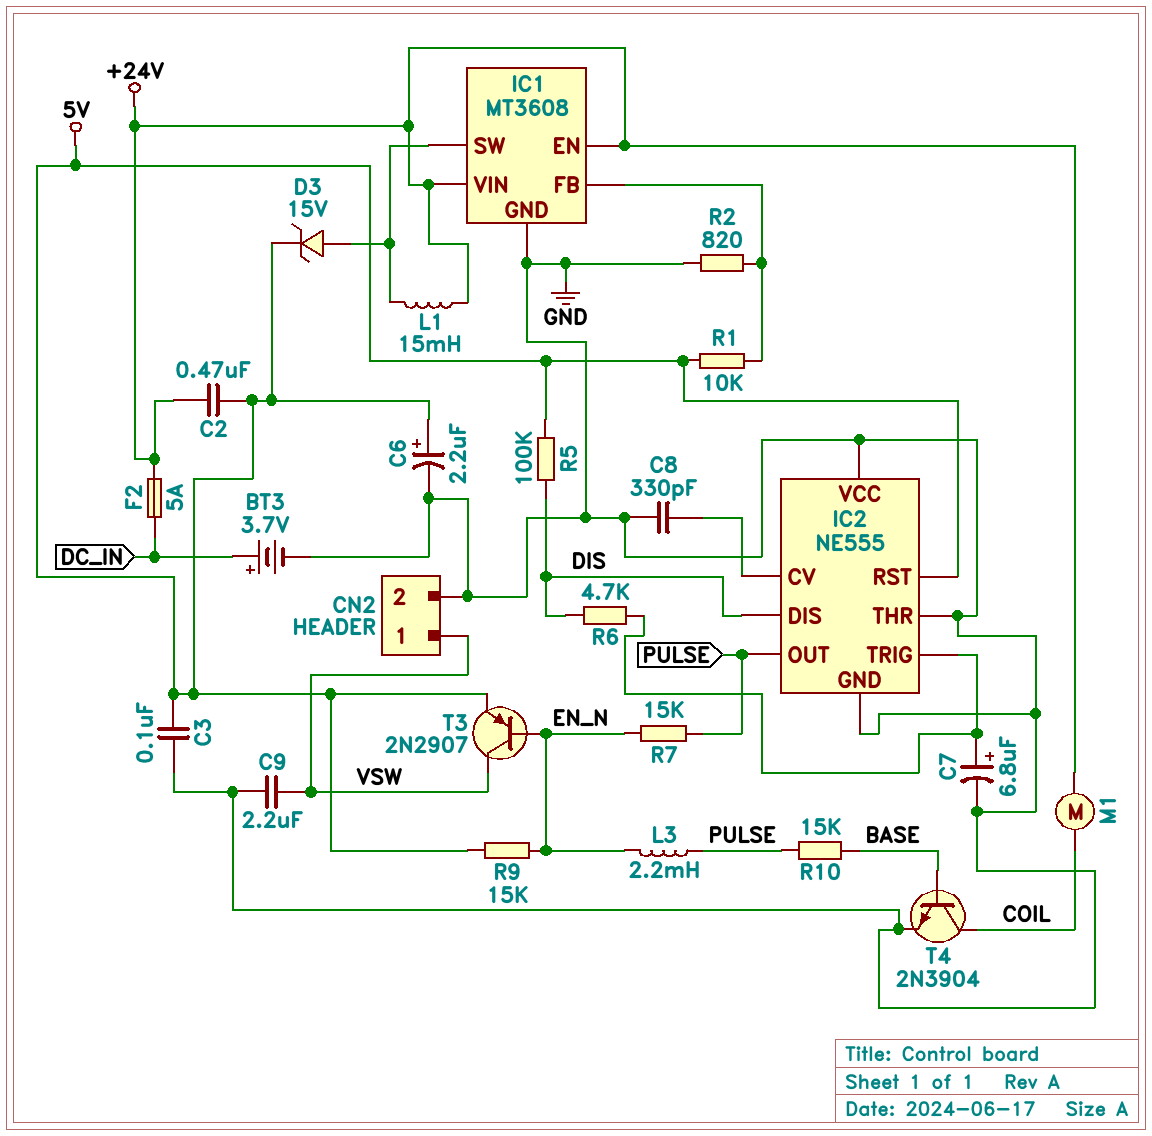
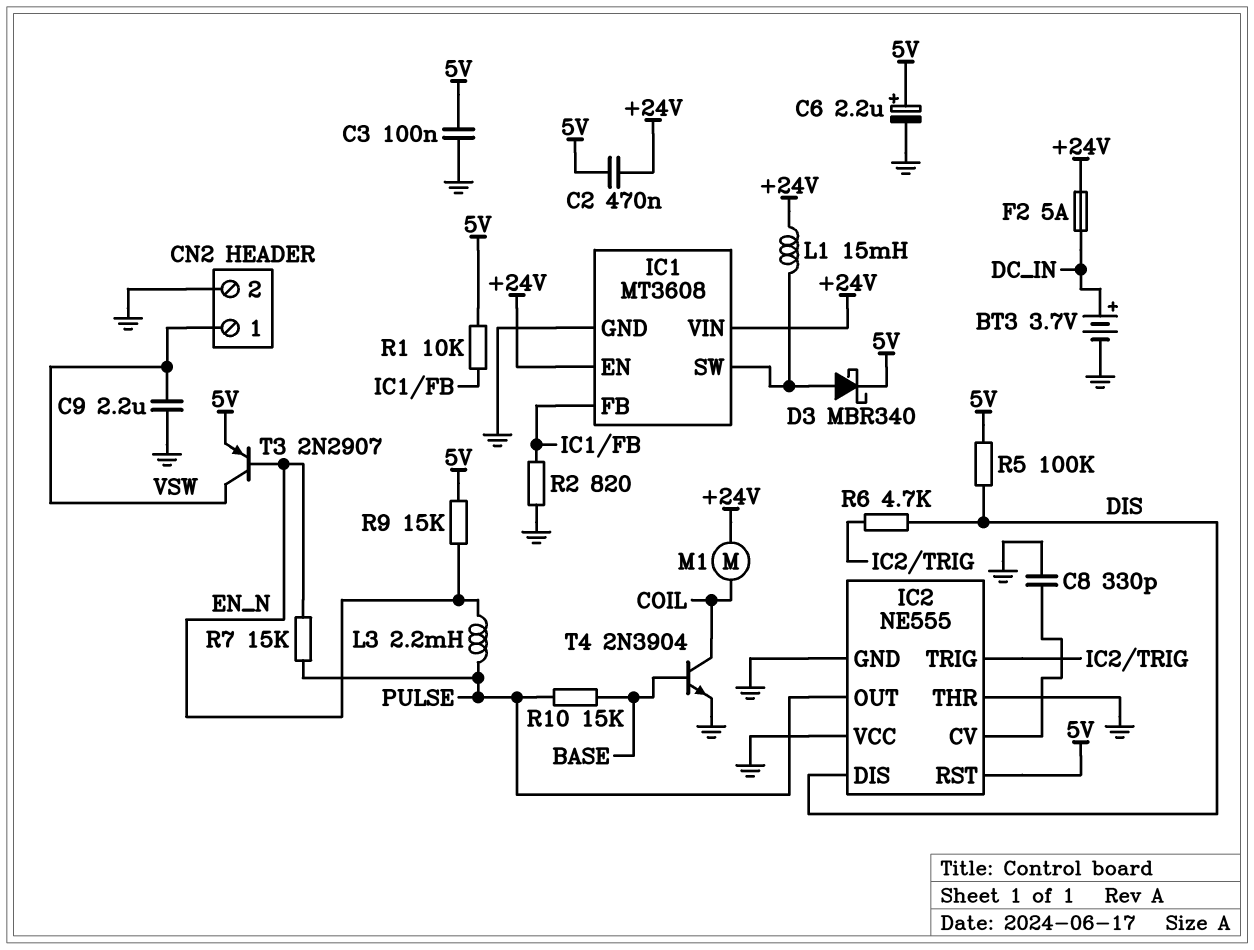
C7: 6.8uF (plus IC2/TRIG, minus GND) -> none
D3: zener 15V (A IC1/SW, K 5V) -> schottky MBR340 (A IC1/SW, K 5V)

